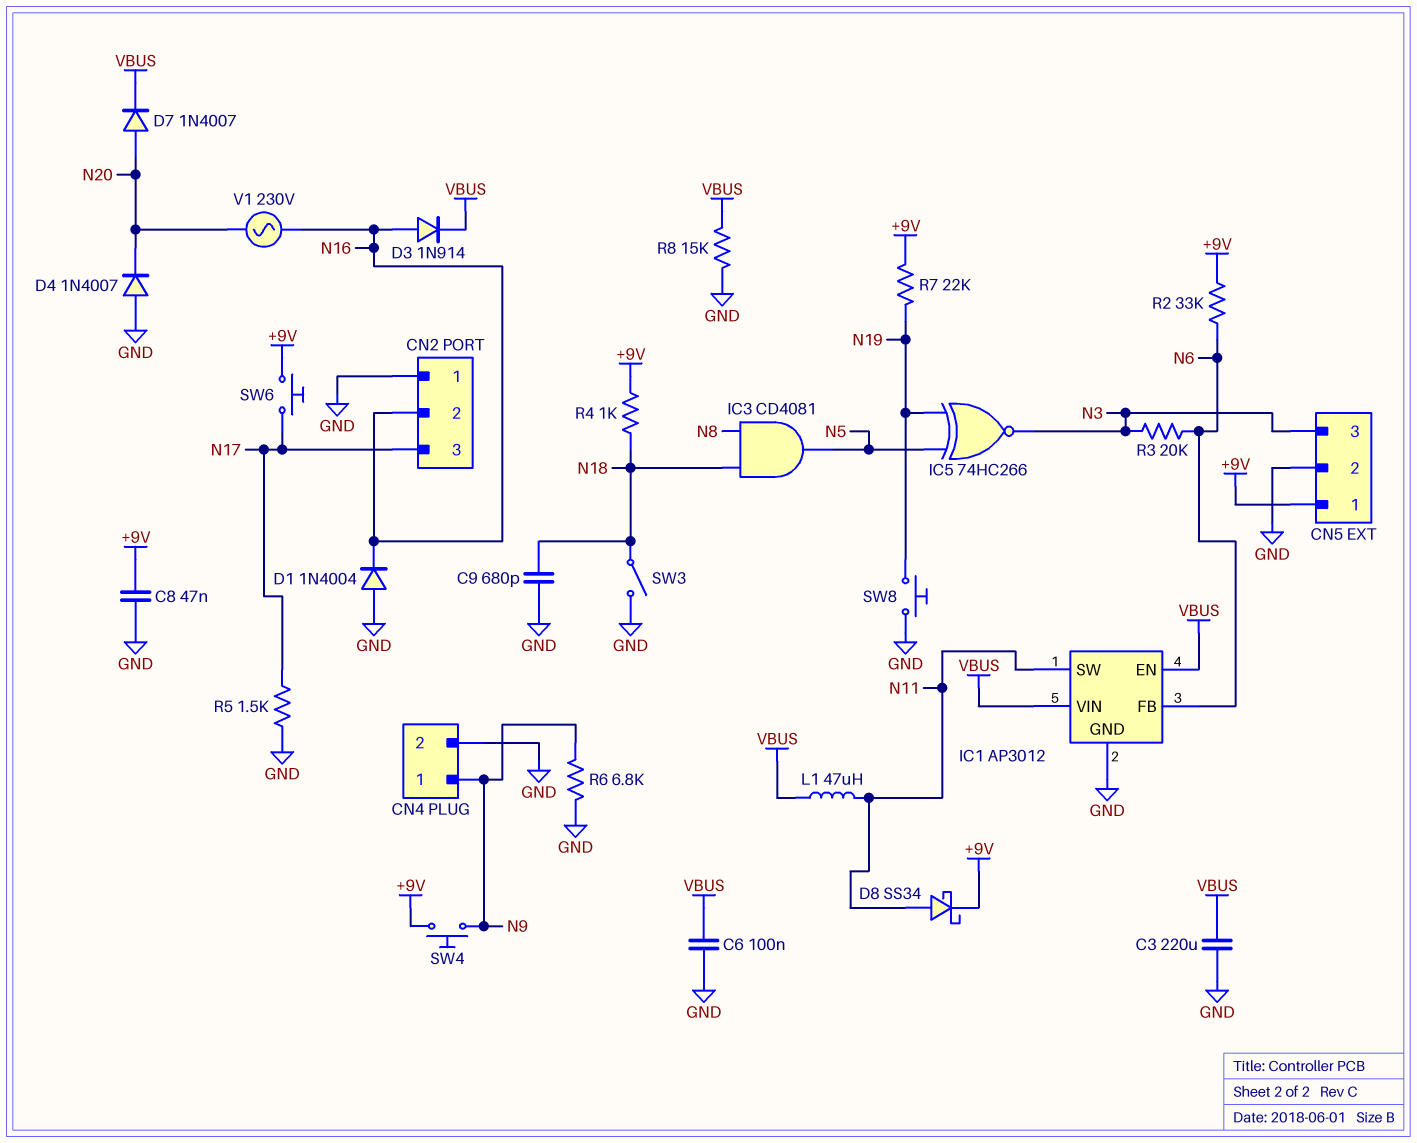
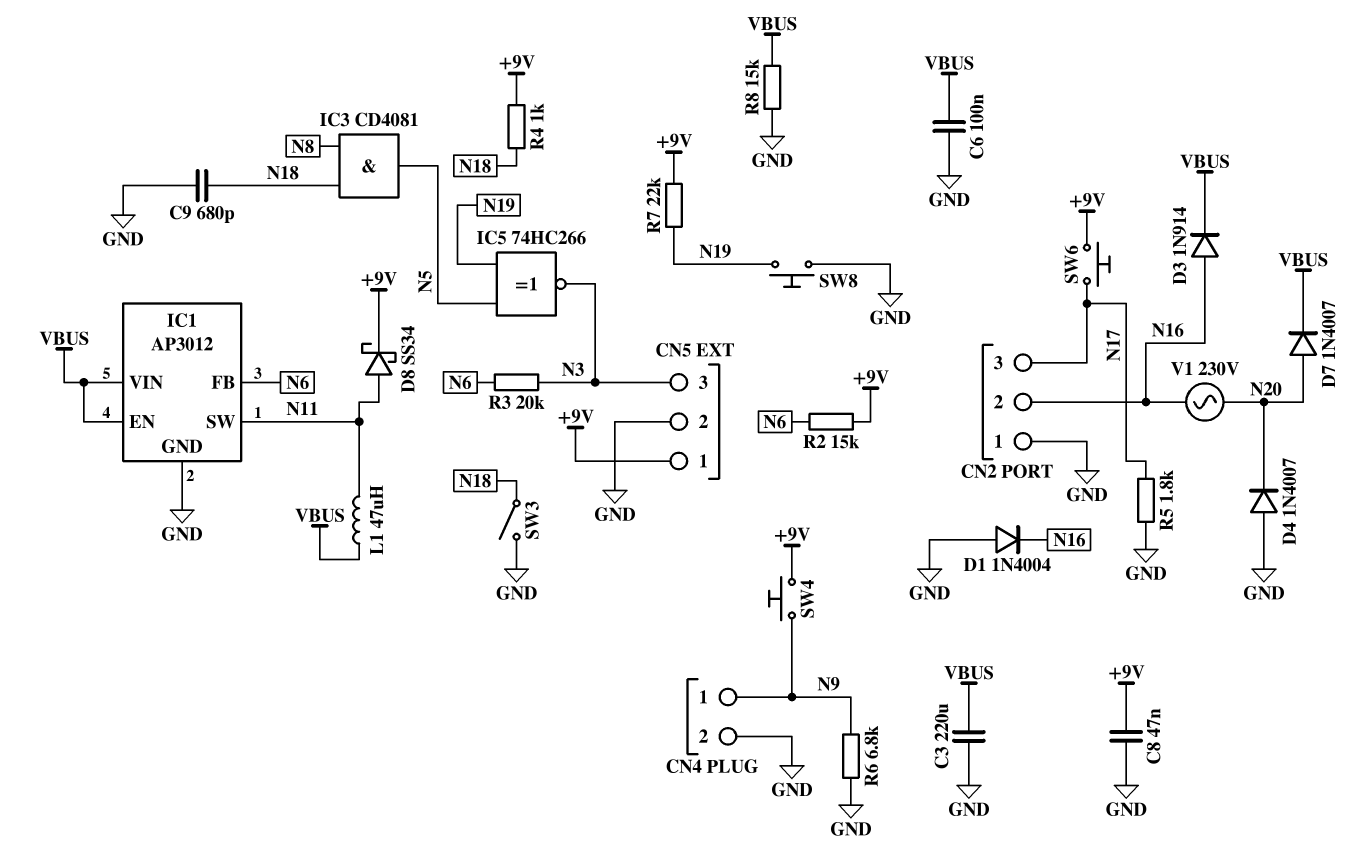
R2: 33k (+9V, N6) -> 15k (+9V, N6)
R5: 1.5k (GND, N17) -> 1.8k (GND, N17)

